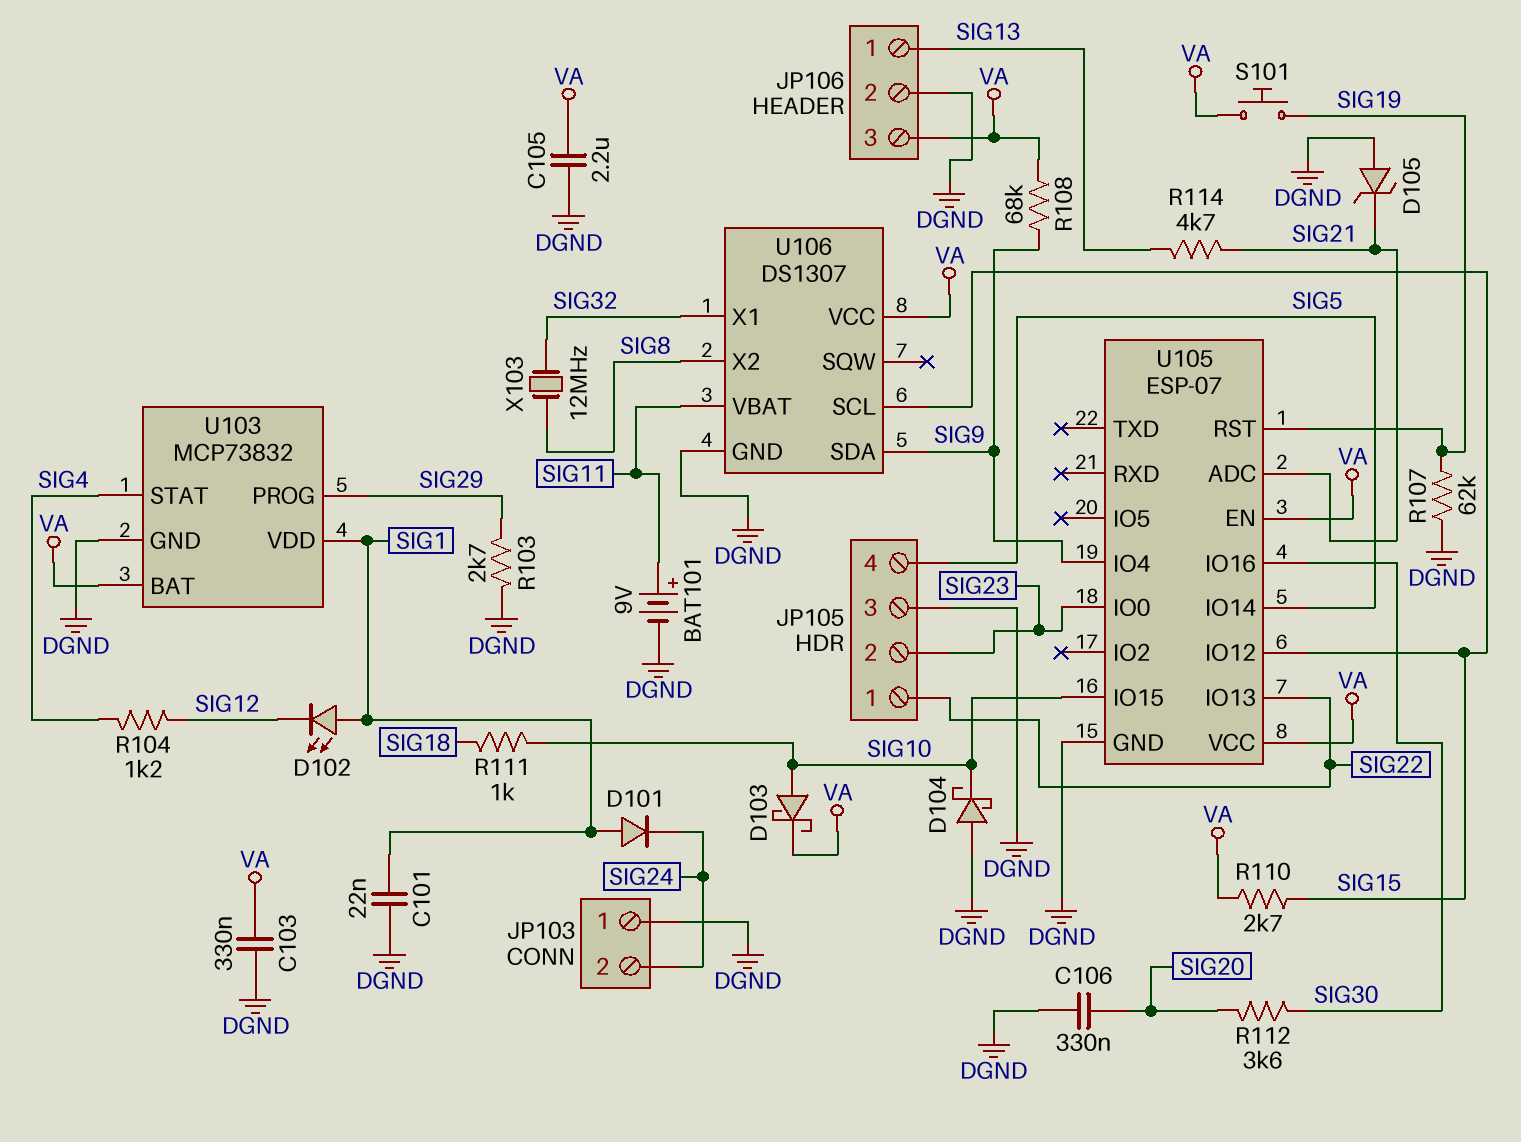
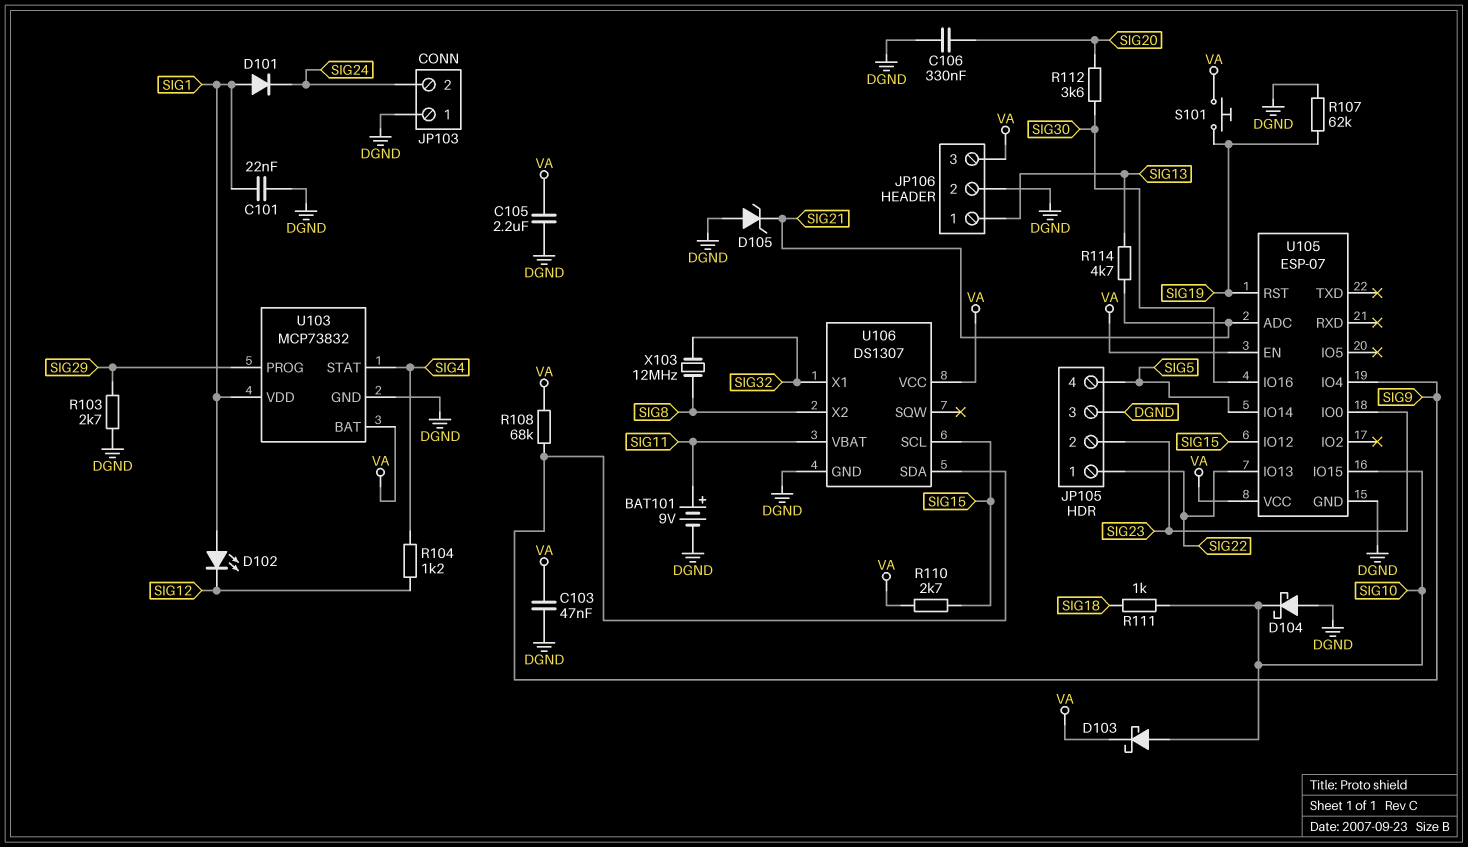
C103: 330nF (DGND, VA) -> 47nF (DGND, VA)

